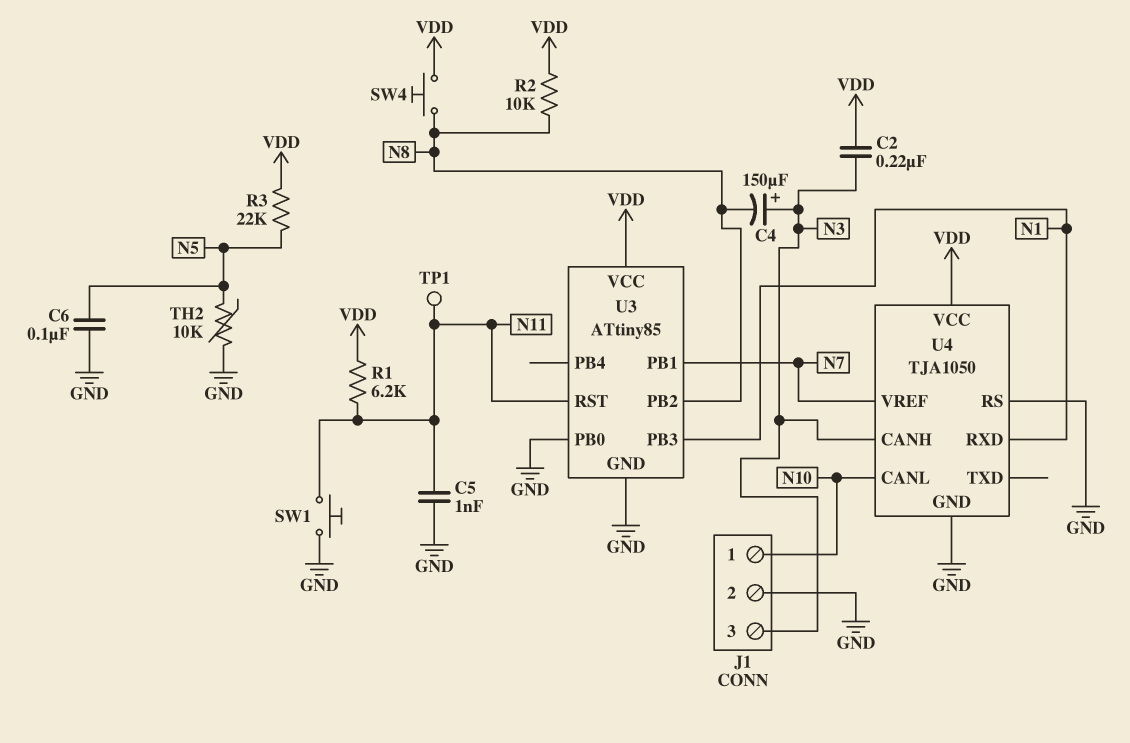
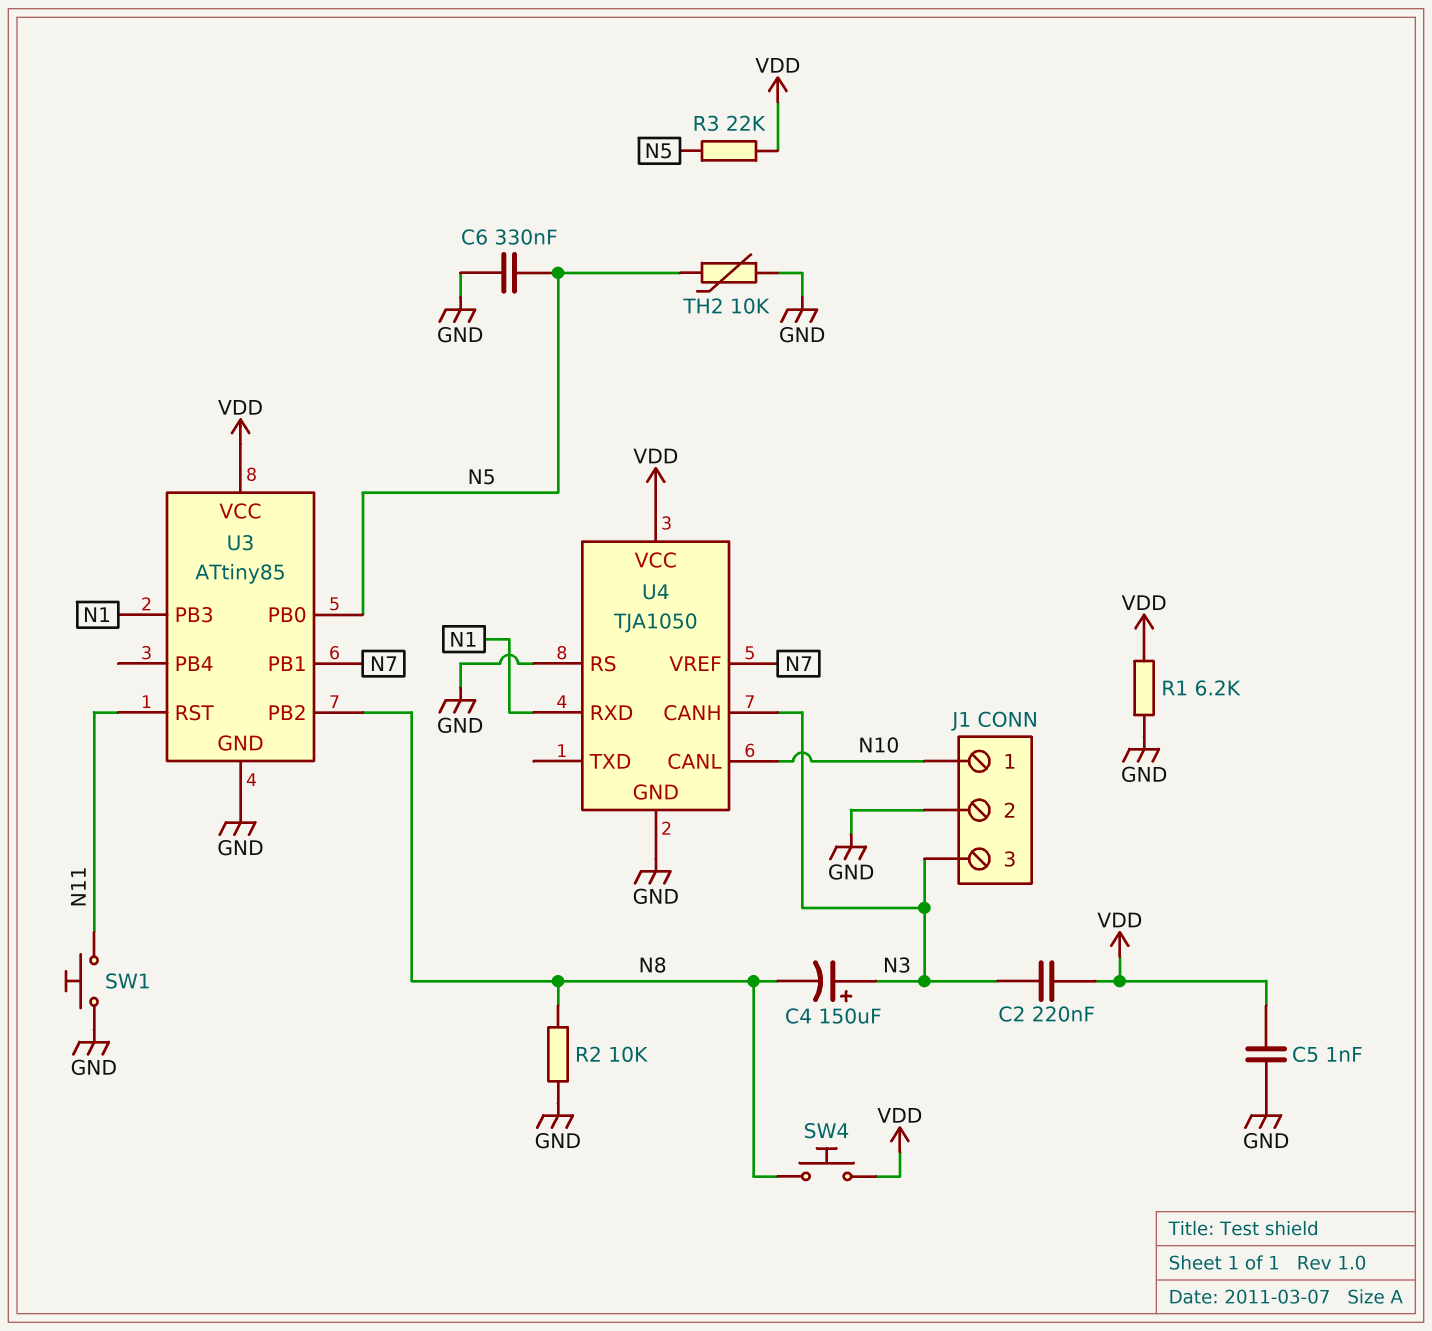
C5: 1nF (GND, N11) -> 1nF (GND, VDD)
C6: 100nF (GND, N5) -> 330nF (GND, N5)
R1: 6.2k (N11, VDD) -> 6.2k (GND, VDD)
R2: 10k (N8, VDD) -> 10k (GND, N8)
TP1: test point (N11) -> none
U3 pin PB0: GND -> N5

